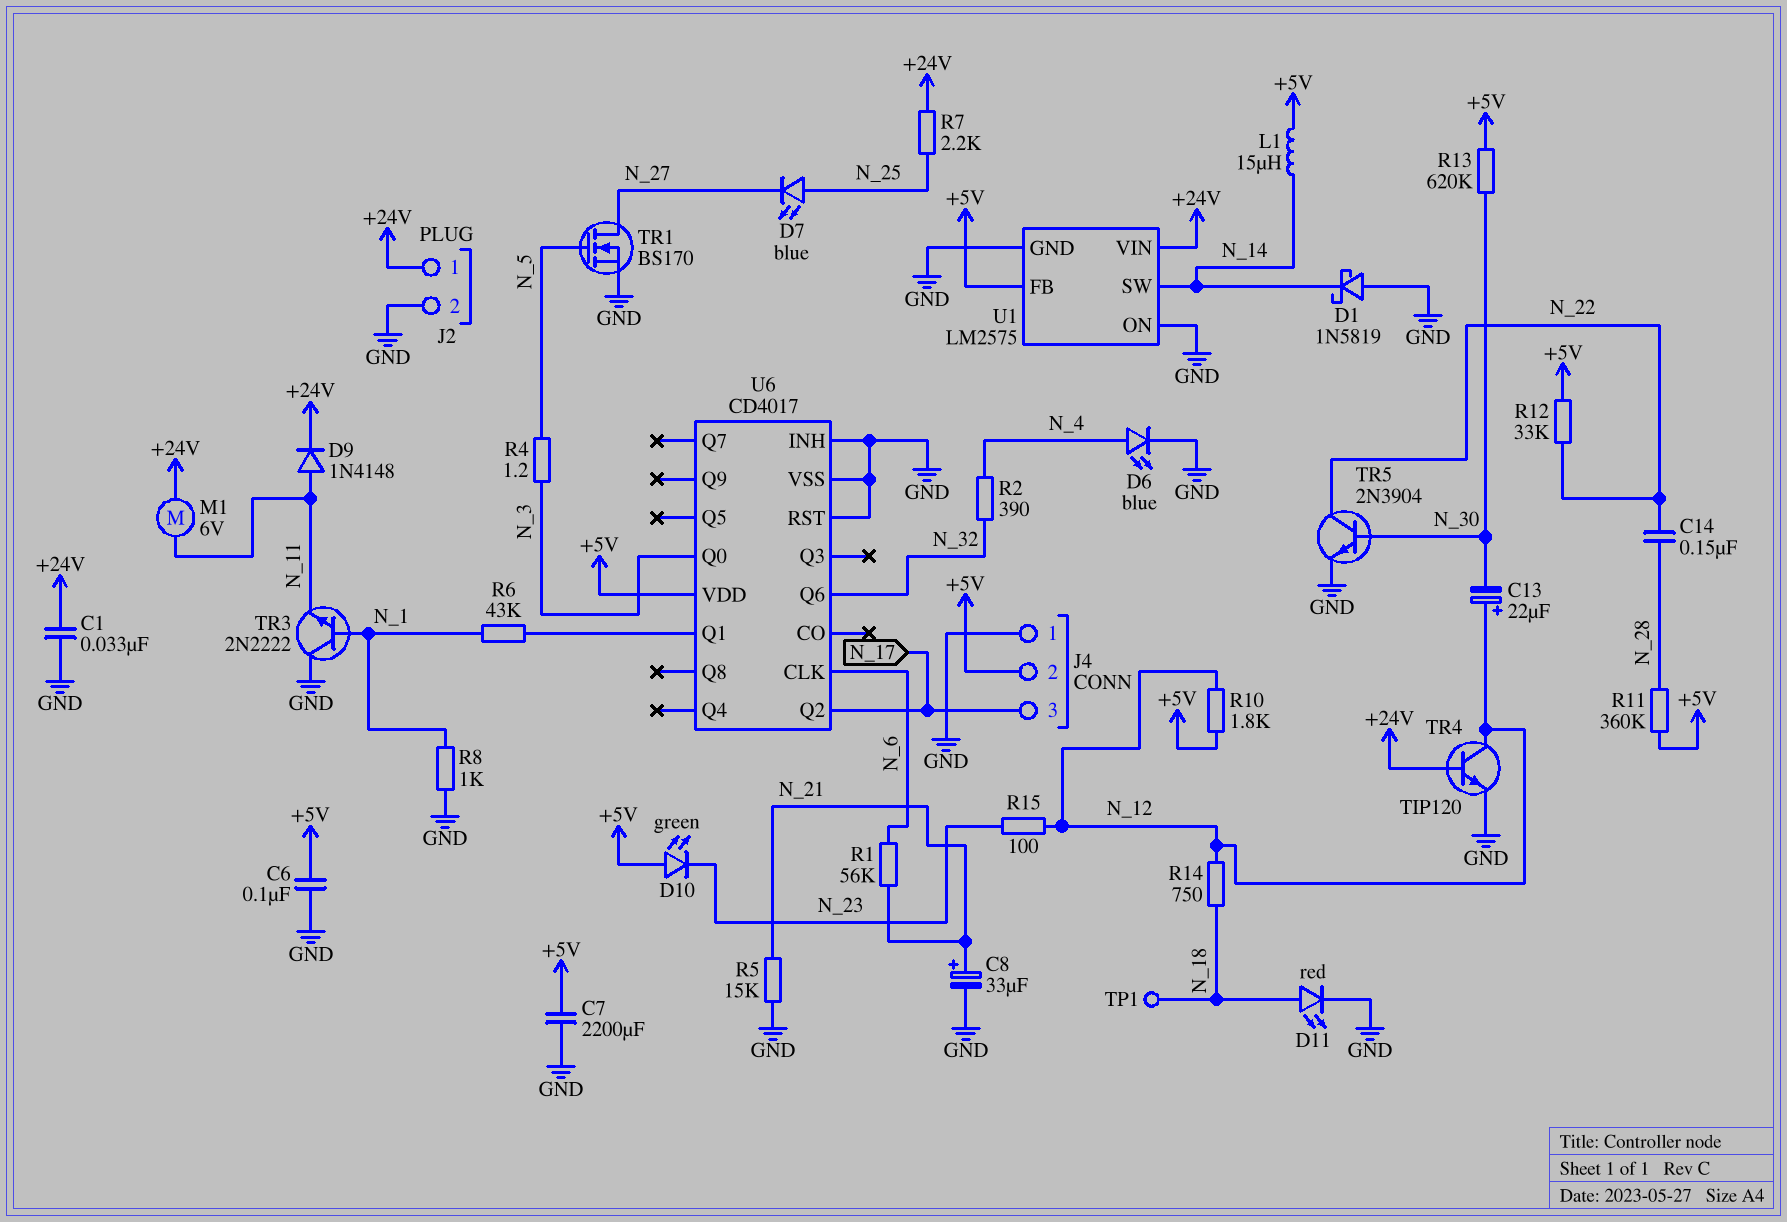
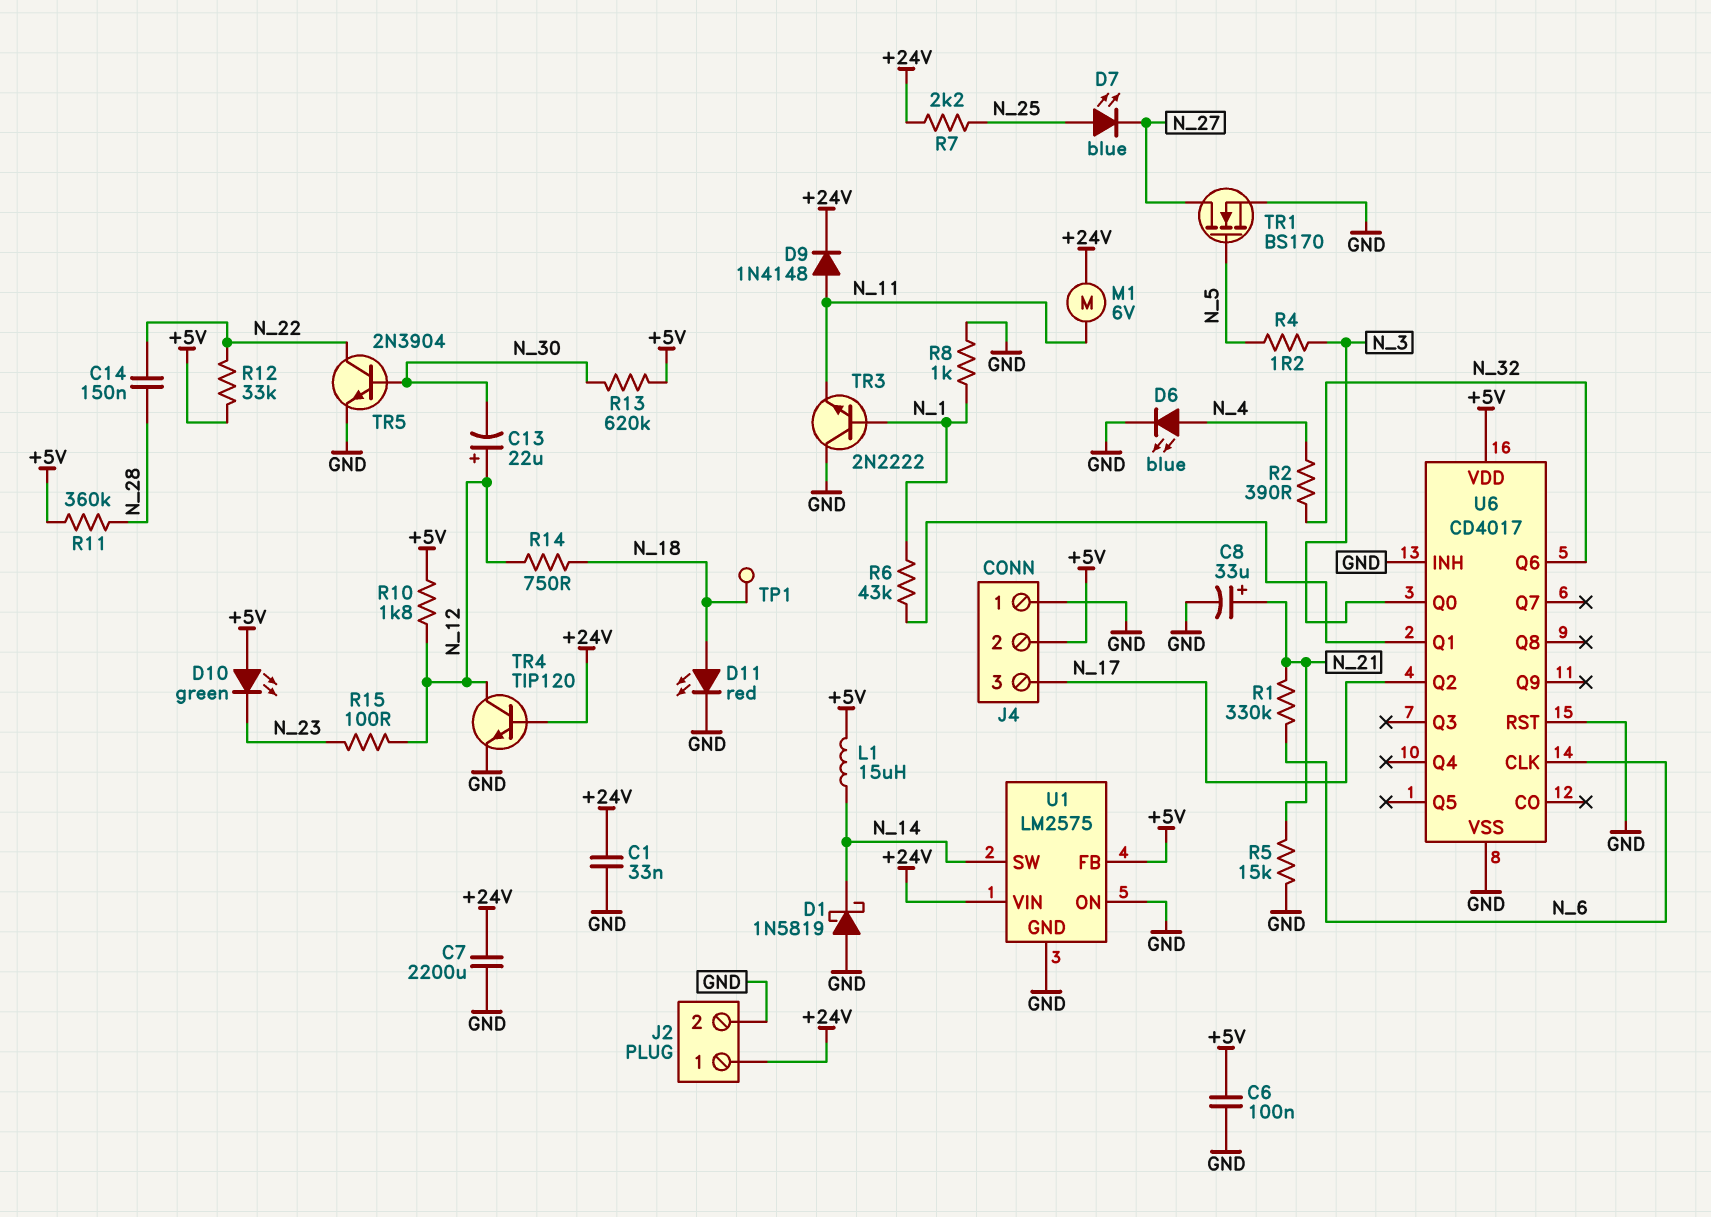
C7: 2200uF (+5V, GND) -> 2200uF (+24V, GND)
R1: 56k (N_6, N_21) -> 330k (N_6, N_21)

